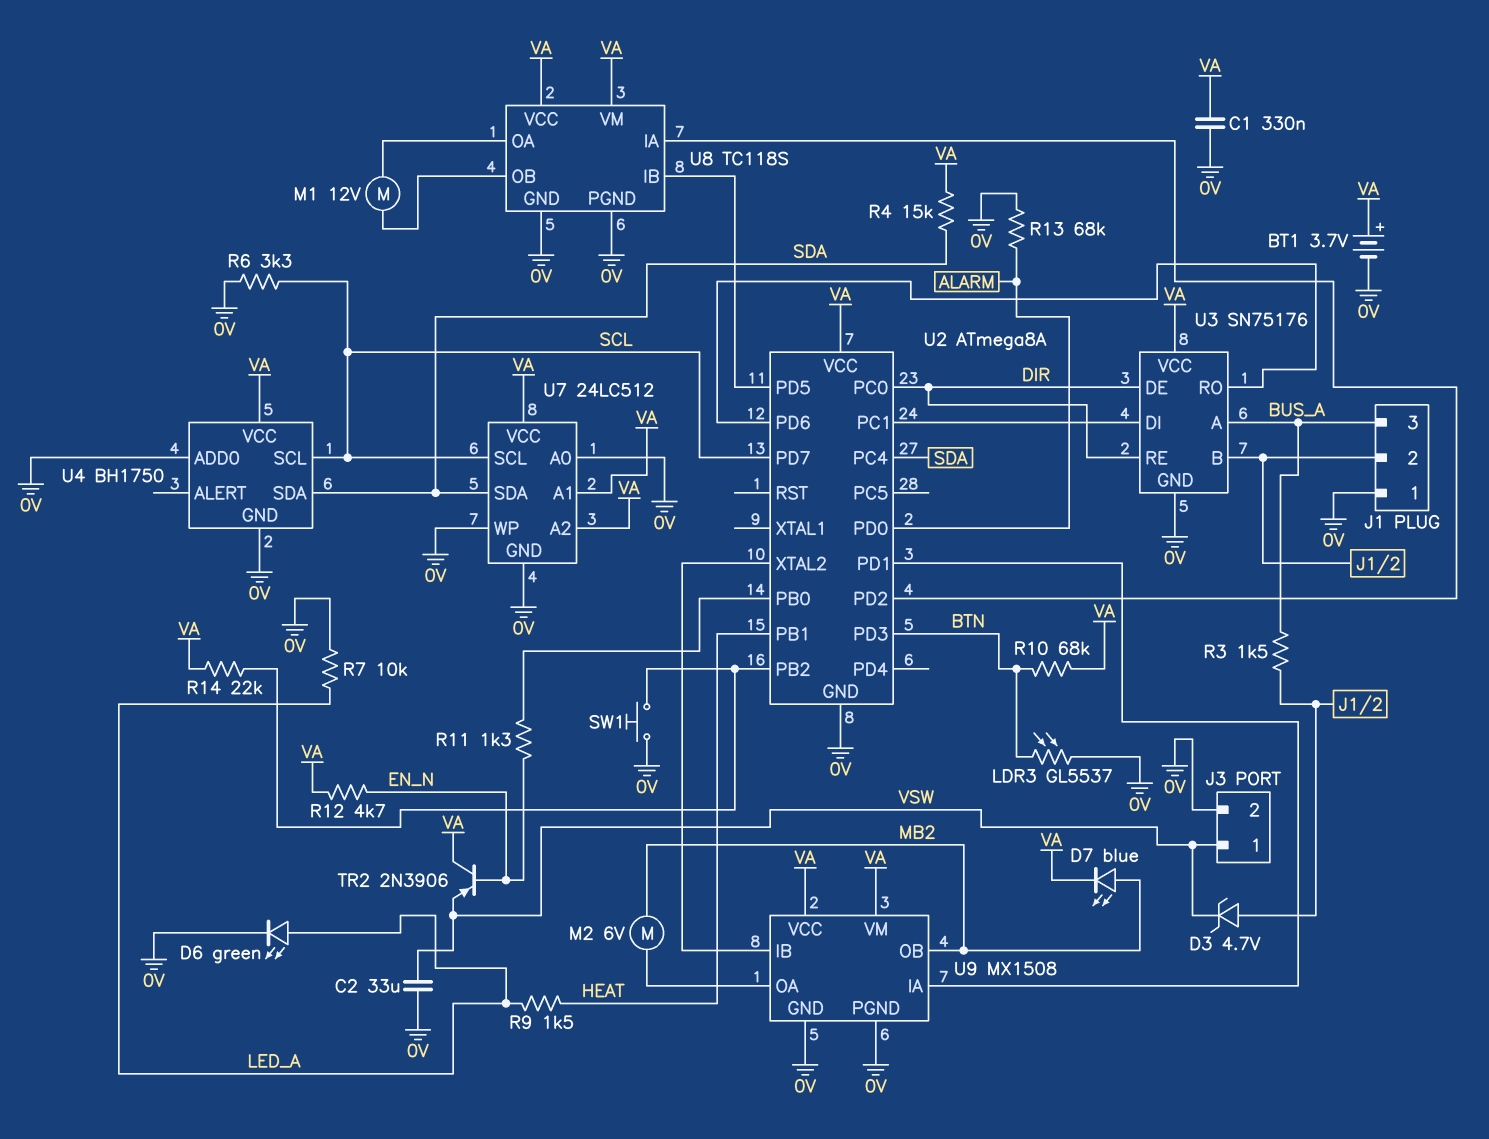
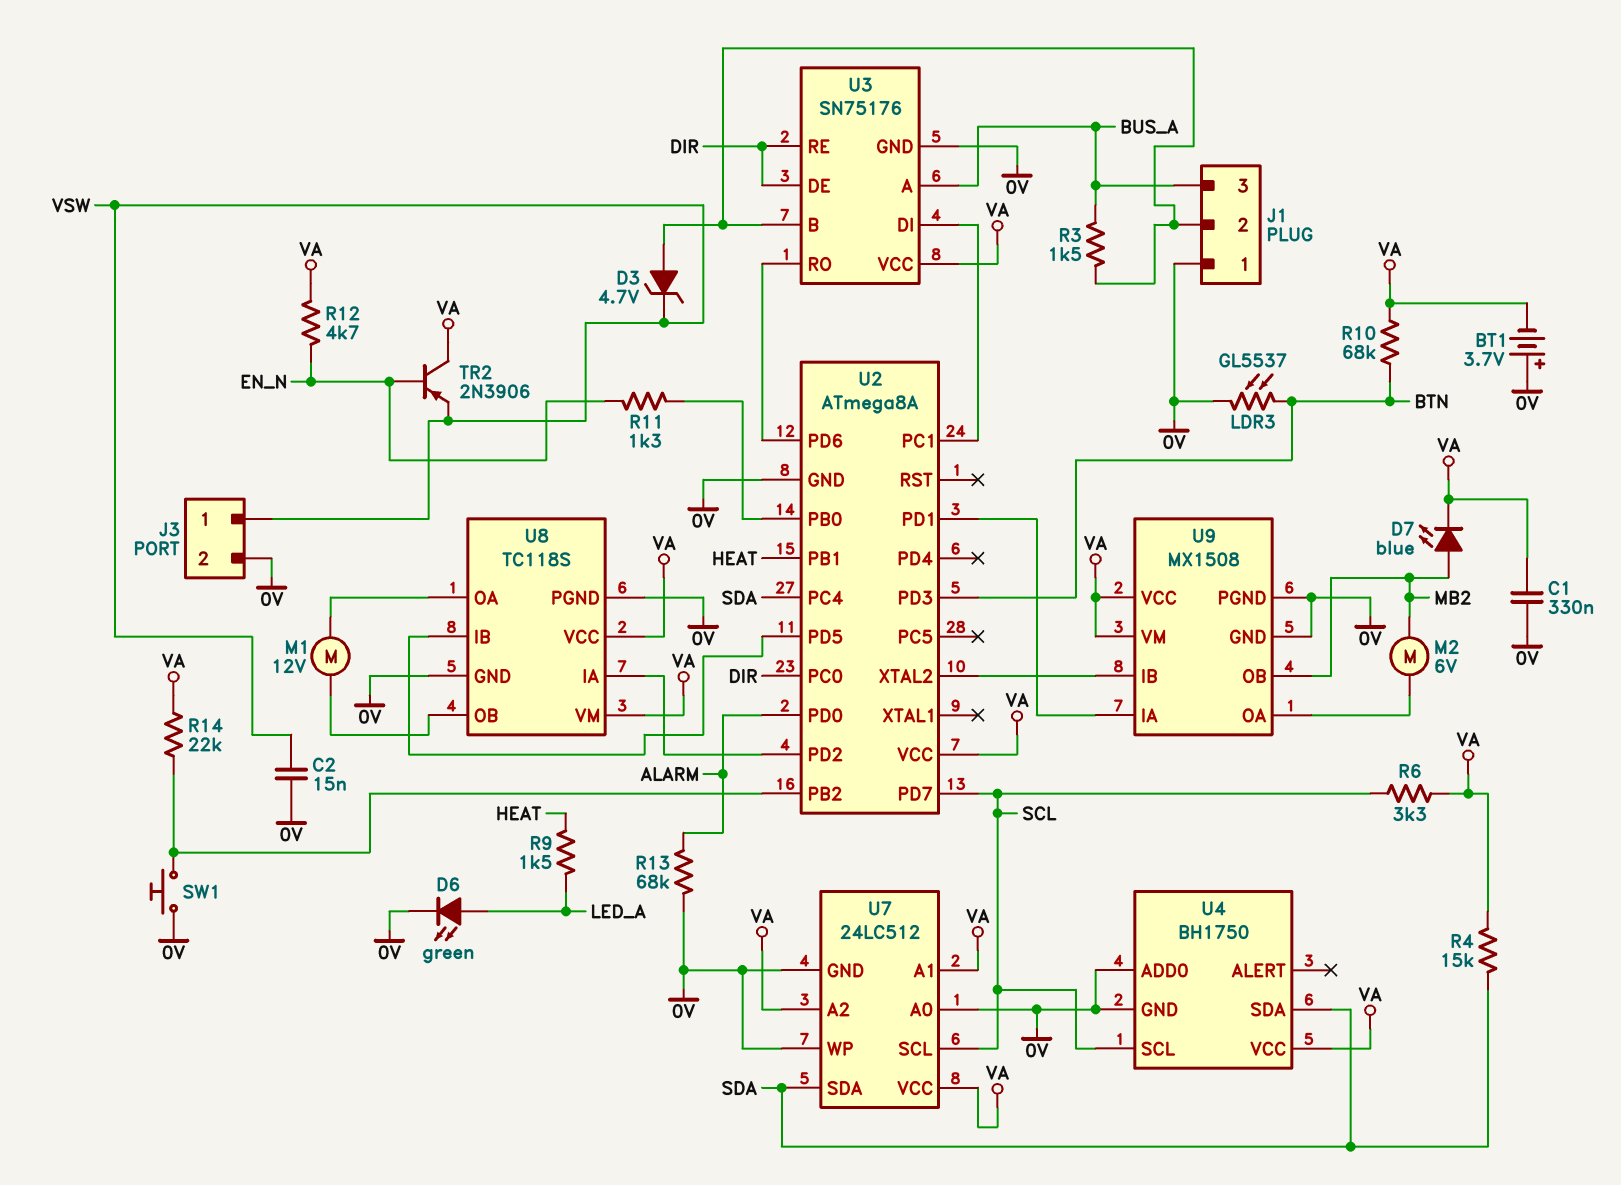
BT1: 3.7V (plus VA, minus 0V) -> 3.7V (plus 0V, minus VA)
C2: 33uF (0V, VSW) -> 15nF (0V, VSW)
R6: 3.3k (0V, SCL) -> 3.3k (SCL, VA)
R7: 10k (0V, LED_A) -> none

